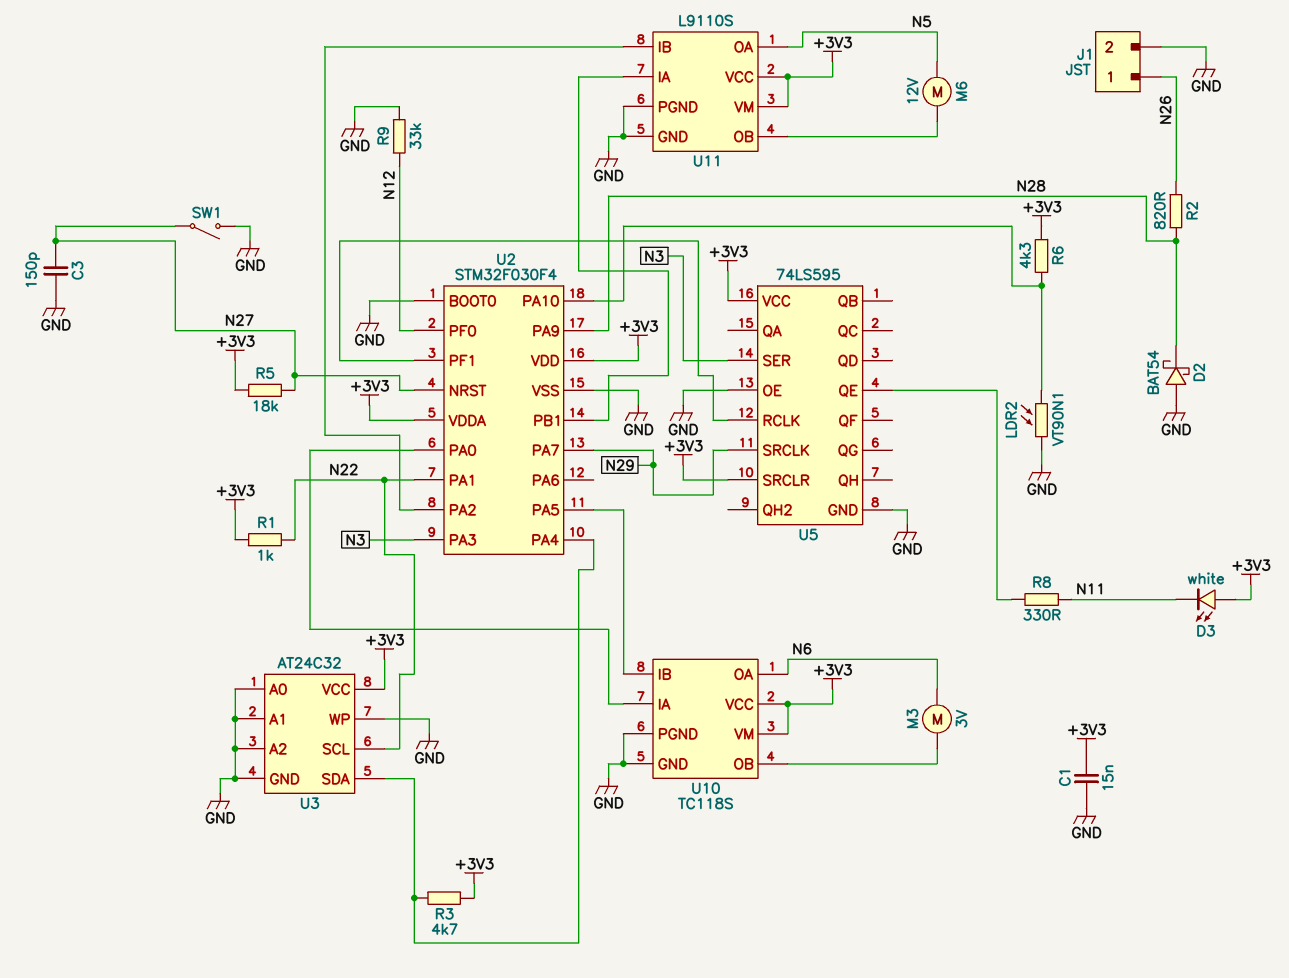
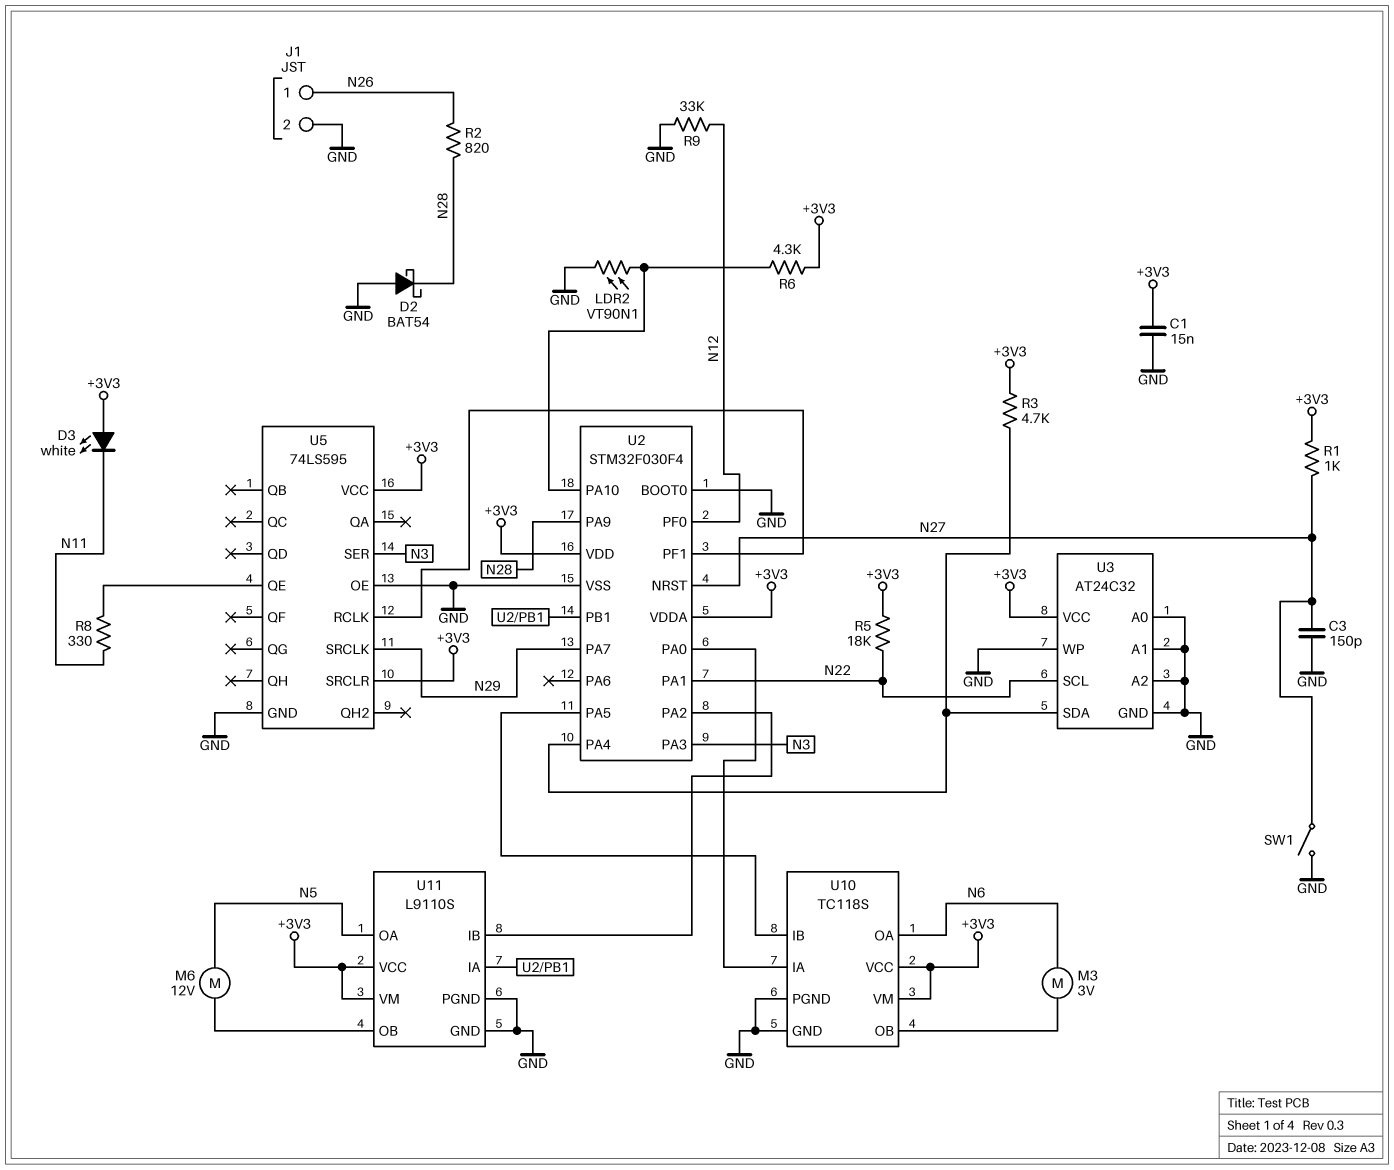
R1: 1k (+3V3, N22) -> 1k (+3V3, N27)
R5: 18k (+3V3, N27) -> 18k (+3V3, N22)

